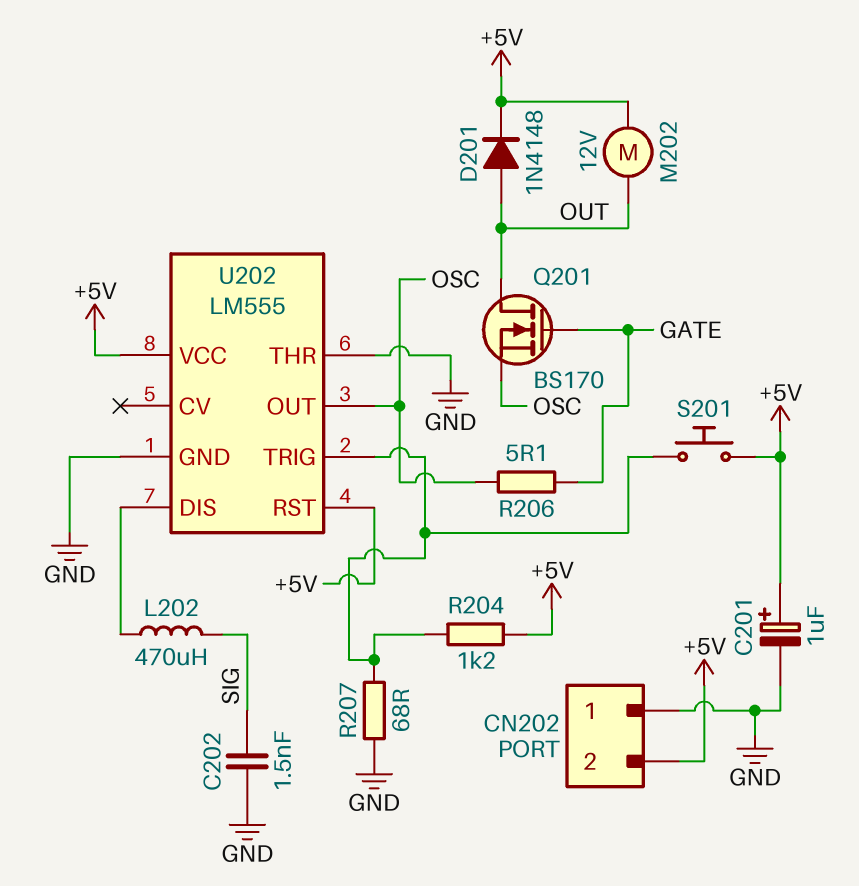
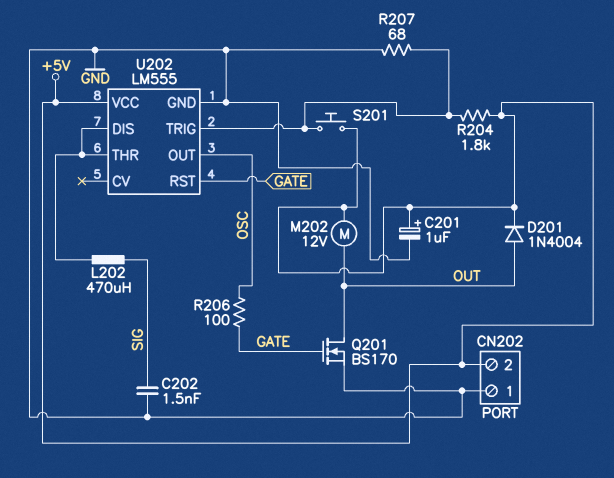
D201: diode 1N4148 (A OUT, K +5V) -> diode 1N4004 (A OUT, K +5V)
Q201: NMOS BS170 (G GATE, D OUT, S OSC) -> NMOS BS170 (G GATE, D OUT, S GND)
R204: 1.2k (+5V, U202/TRIG) -> 1.8k (+5V, U202/TRIG)
R206: 5.1 (GATE, OSC) -> 100 (GATE, OSC)
U202 pin RST: +5V -> GATE
U202 pin THR: GND -> U202/DIS

